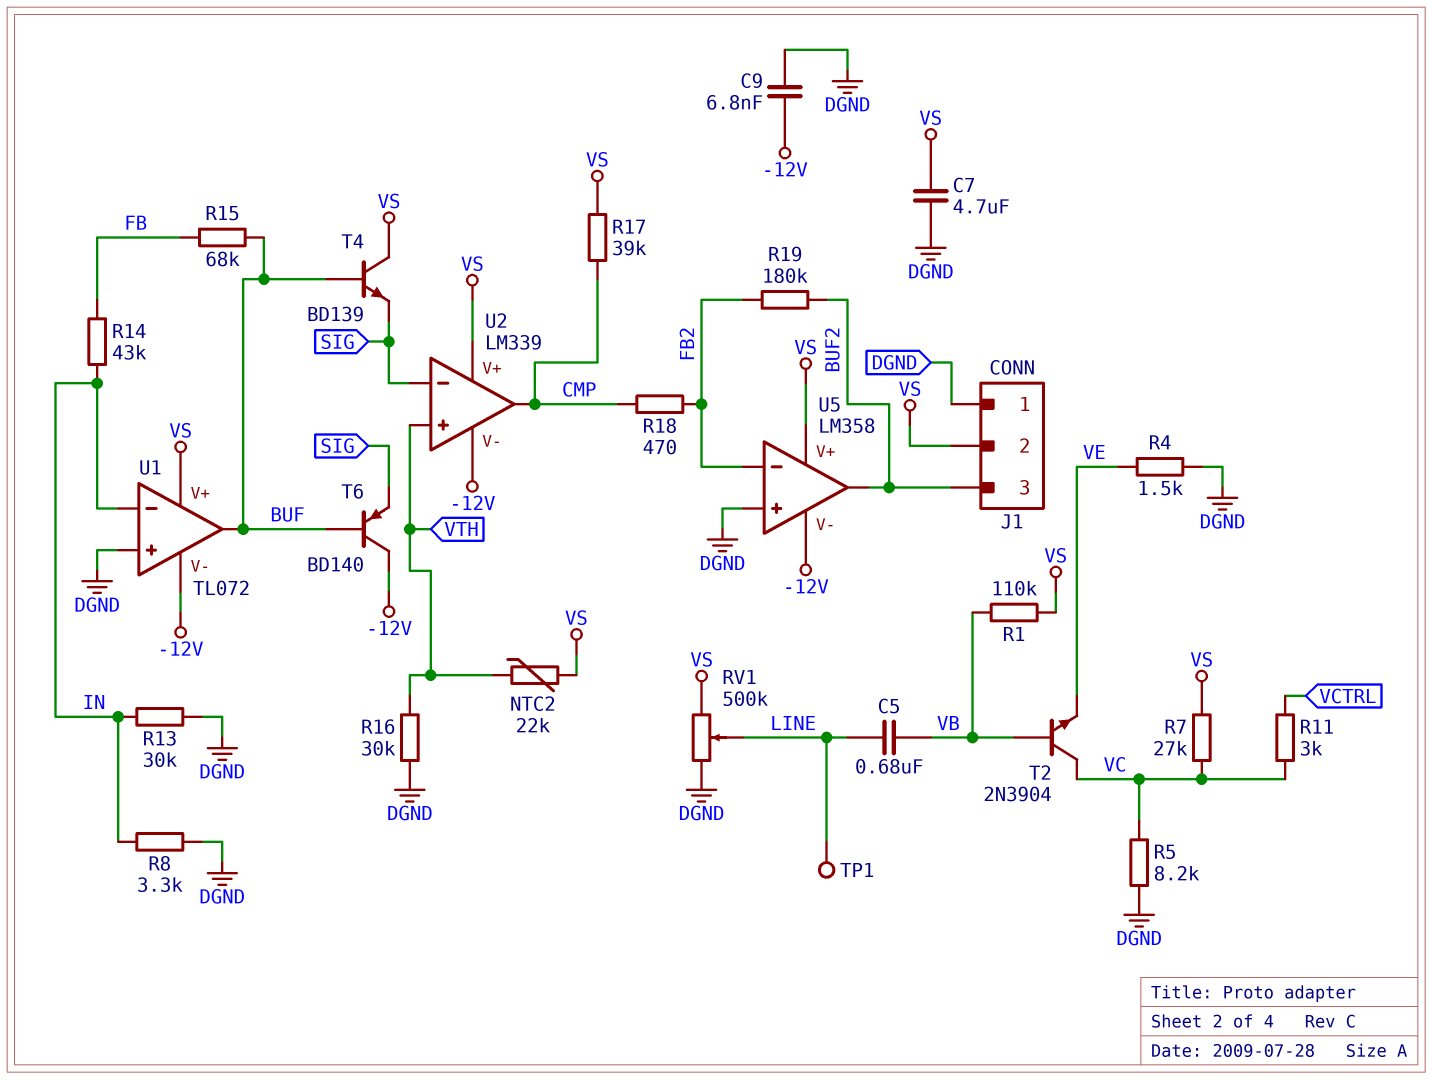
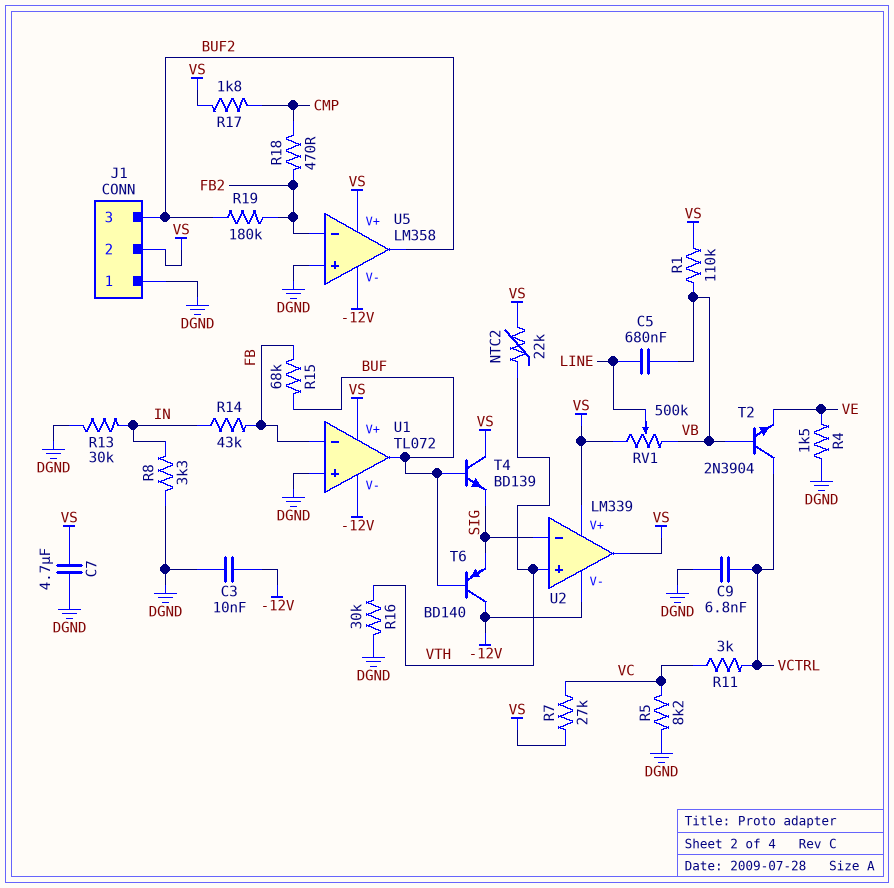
C3: none -> 10nF (-12V, DGND)
C9: 6.8nF (-12V, DGND) -> 6.8nF (DGND, VCTRL)
R17: 39k (CMP, VS) -> 1.8k (CMP, VS)
RV1: 500k (DGND, VS, wiper LINE) -> 500k (VB, VS, wiper LINE)
T2: NPN 2N3904 (B VB, C VC, E VE) -> NPN 2N3904 (B VB, C VCTRL, E VE)
TP1: test point (LINE) -> none
U1 pin in-: IN -> FB
U2 pin out: CMP -> VS

